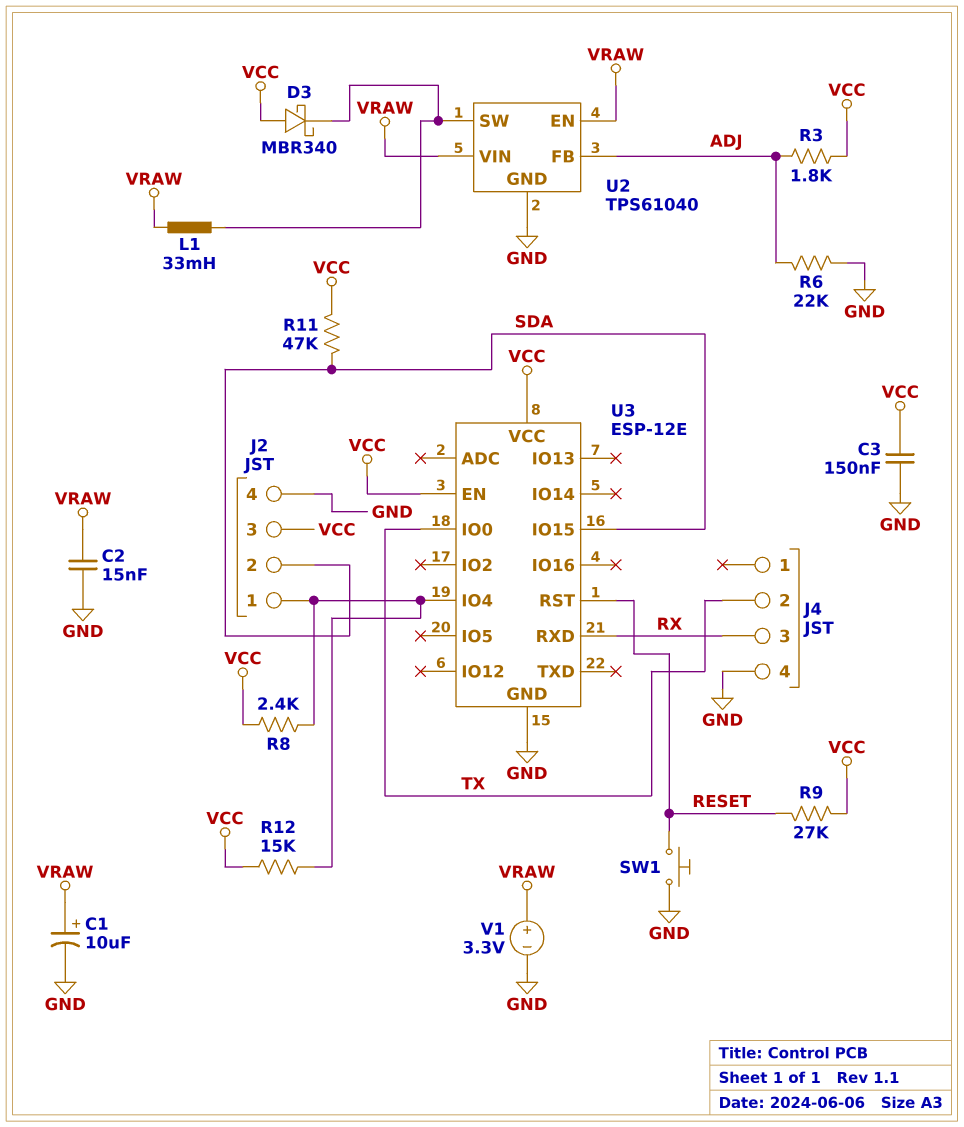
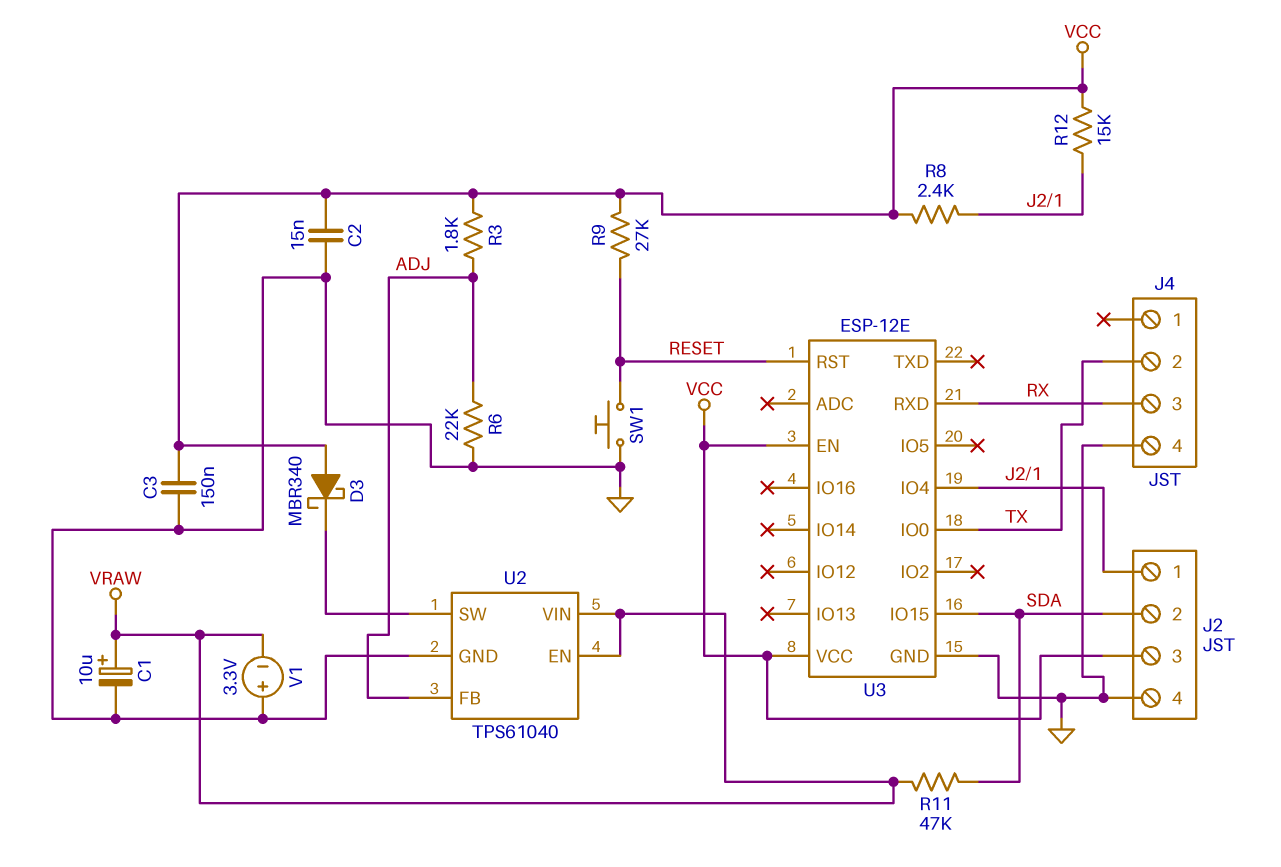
C2: 15nF (GND, VRAW) -> 15nF (GND, VCC)
L1: 33mH (U2/SW, VRAW) -> none
R11: 47k (SDA, VCC) -> 47k (SDA, VRAW)
V1: 3.3V (plus VRAW, minus GND) -> 3.3V (plus GND, minus VRAW)

